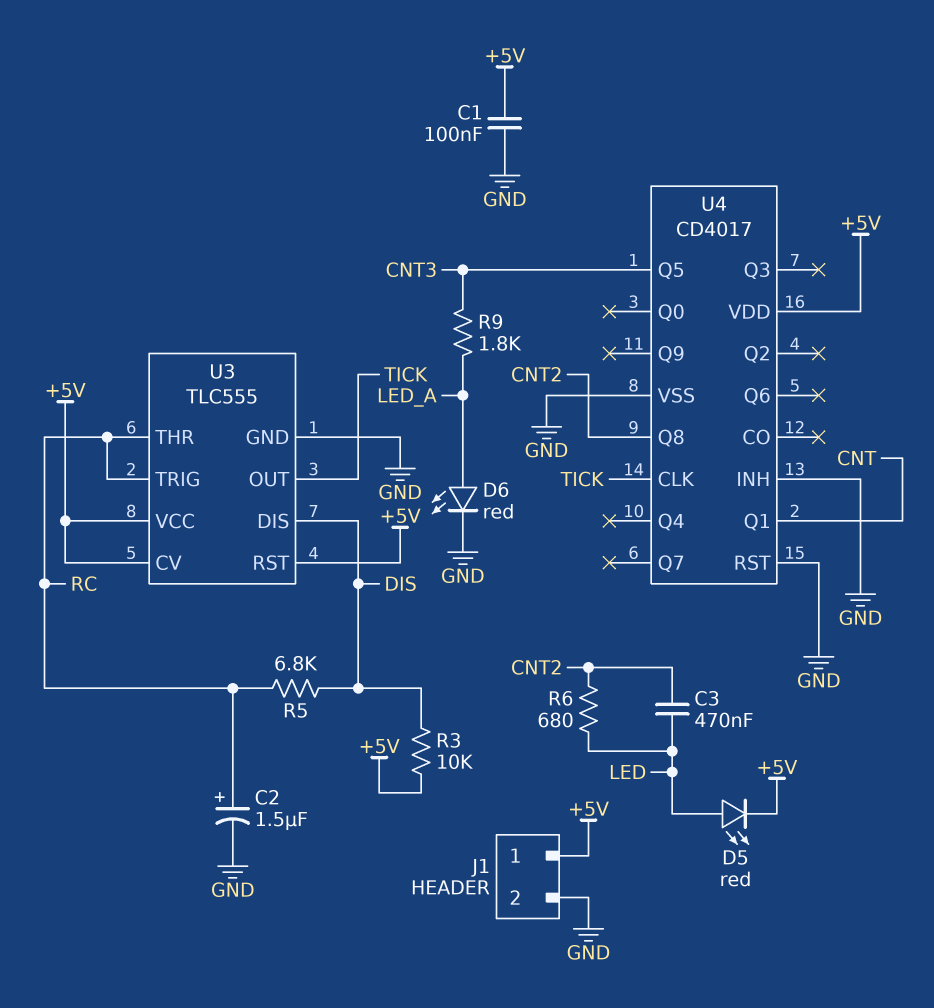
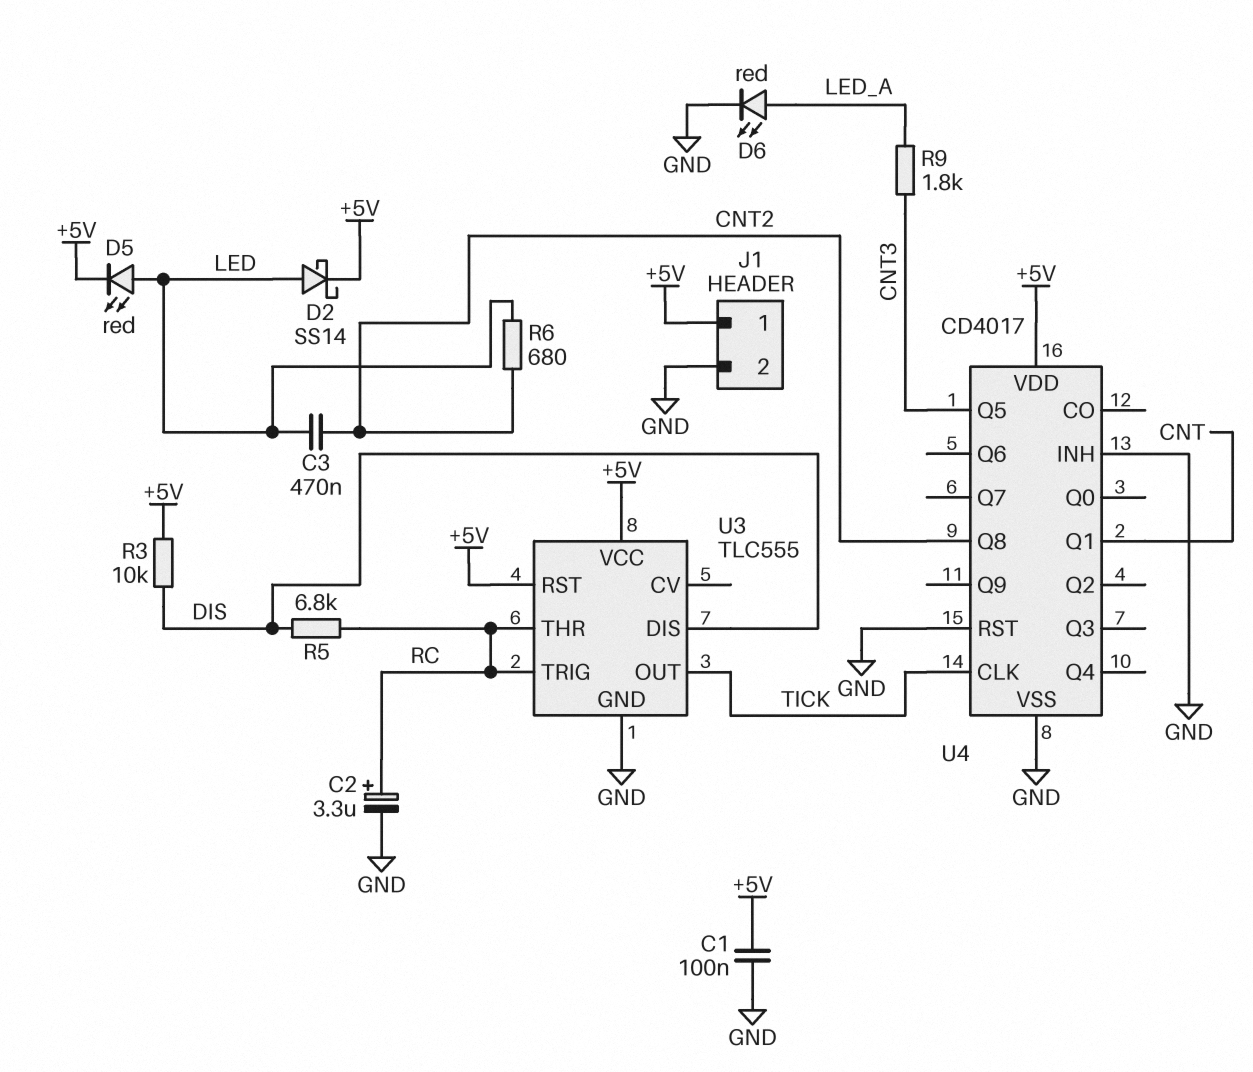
C2: 1.5uF (plus RC, minus GND) -> 3.3uF (plus RC, minus GND)
D2: none -> schottky SS14 (A LED, K +5V)
U3 pin CV: +5V -> none

